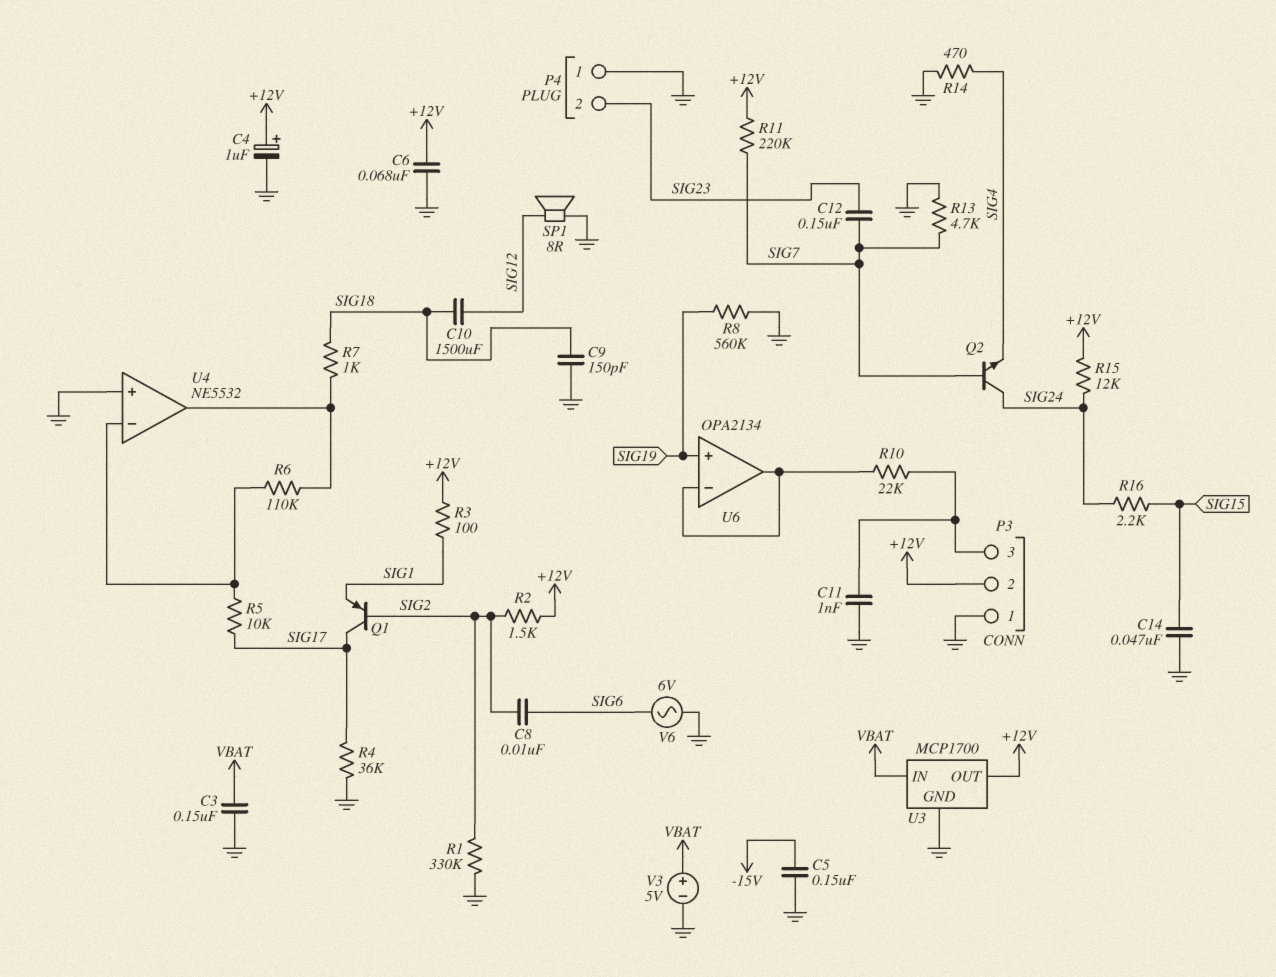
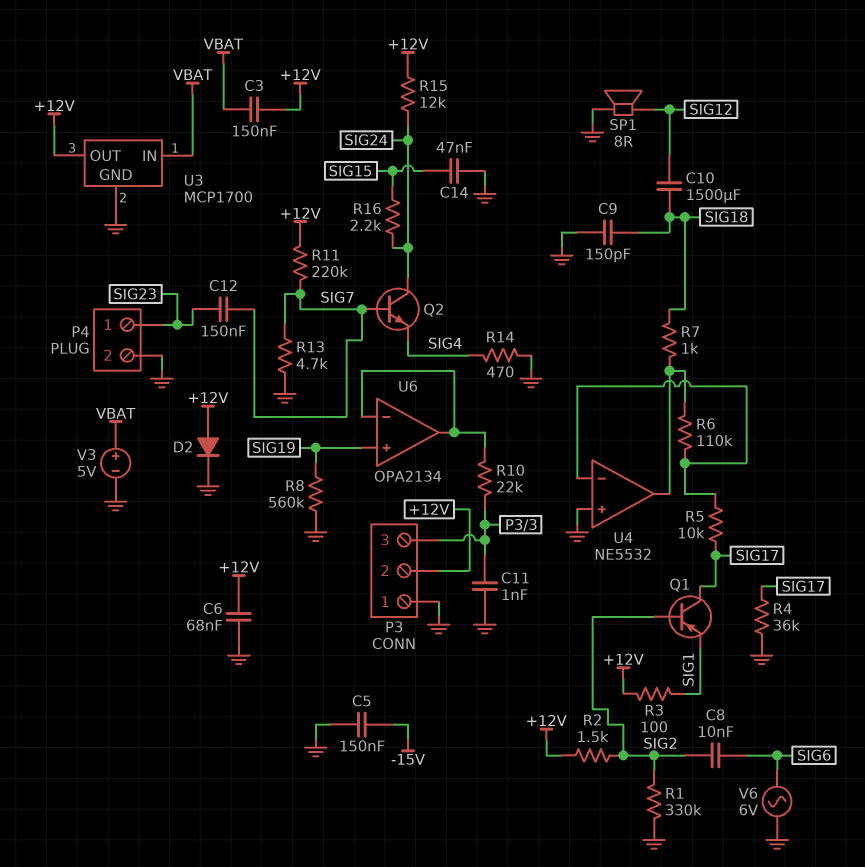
C3: 150nF (GND, VBAT) -> 150nF (+12V, VBAT)
C4: 1uF (plus +12V, minus GND) -> none
D2: none -> diode (A +12V, K GND)
P4 pin 1: GND -> SIG23
P4 pin 2: SIG23 -> GND

